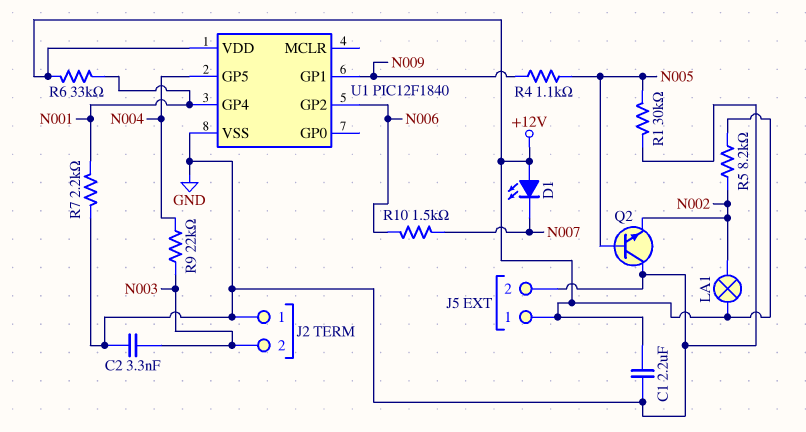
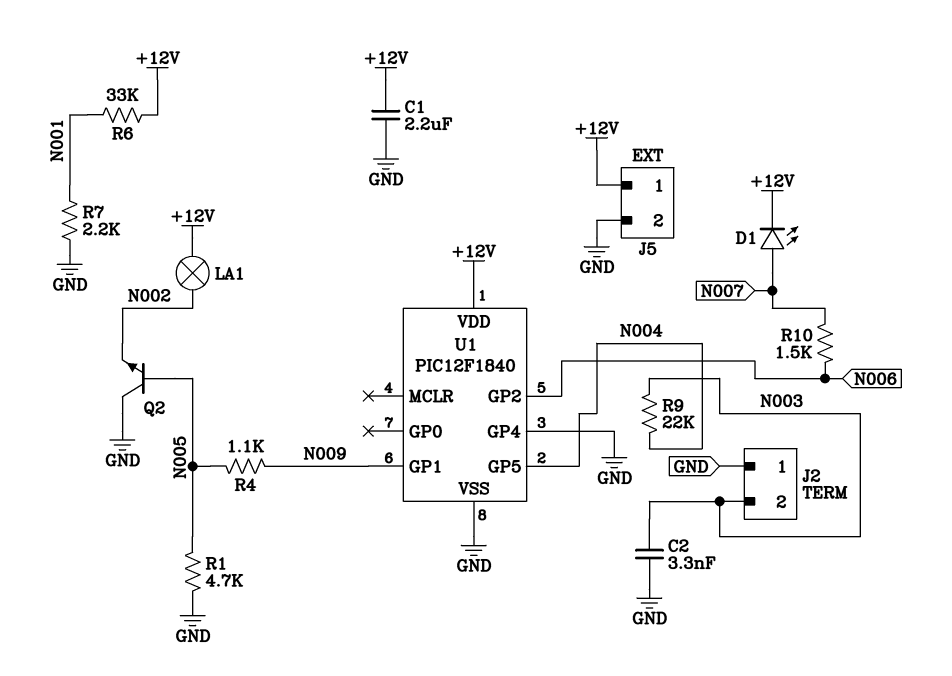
D1: LED (A +12V, K N007) -> LED (A N007, K +12V)
R1: 30k (GND, N005) -> 4.7k (GND, N005)
R5: 8.2k (+12V, N002) -> none
U1 pin GP4: N001 -> GND

